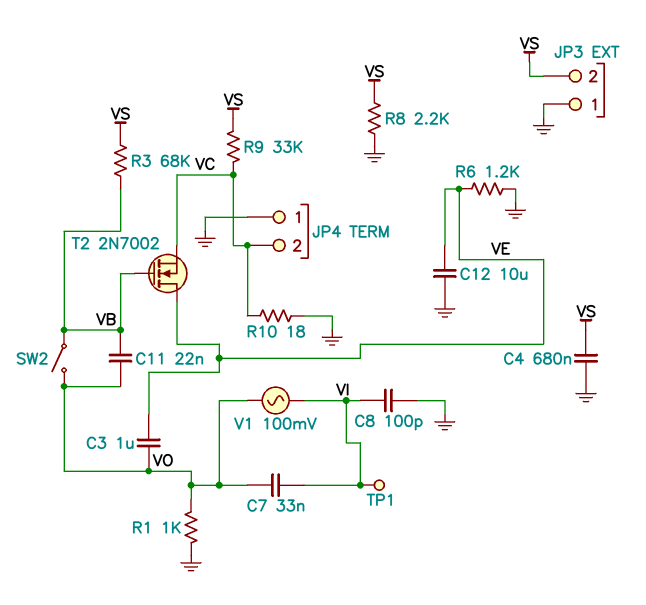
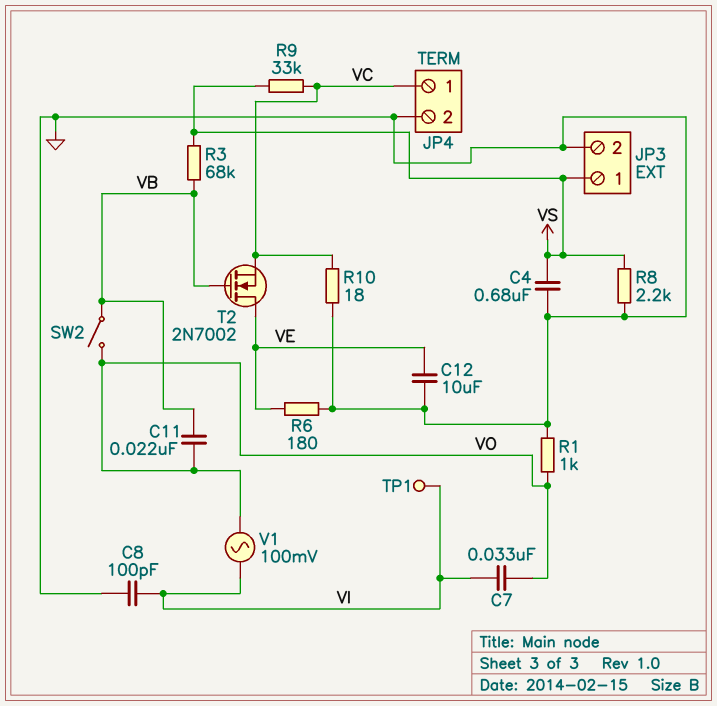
C3: 1uF (VE, VO) -> none
JP3 pin 1: GND -> VS
JP3 pin 2: VS -> GND
JP4 pin 1: GND -> VC
JP4 pin 2: VC -> GND
R6: 1.2k (GND, VE) -> 180 (GND, VE)

